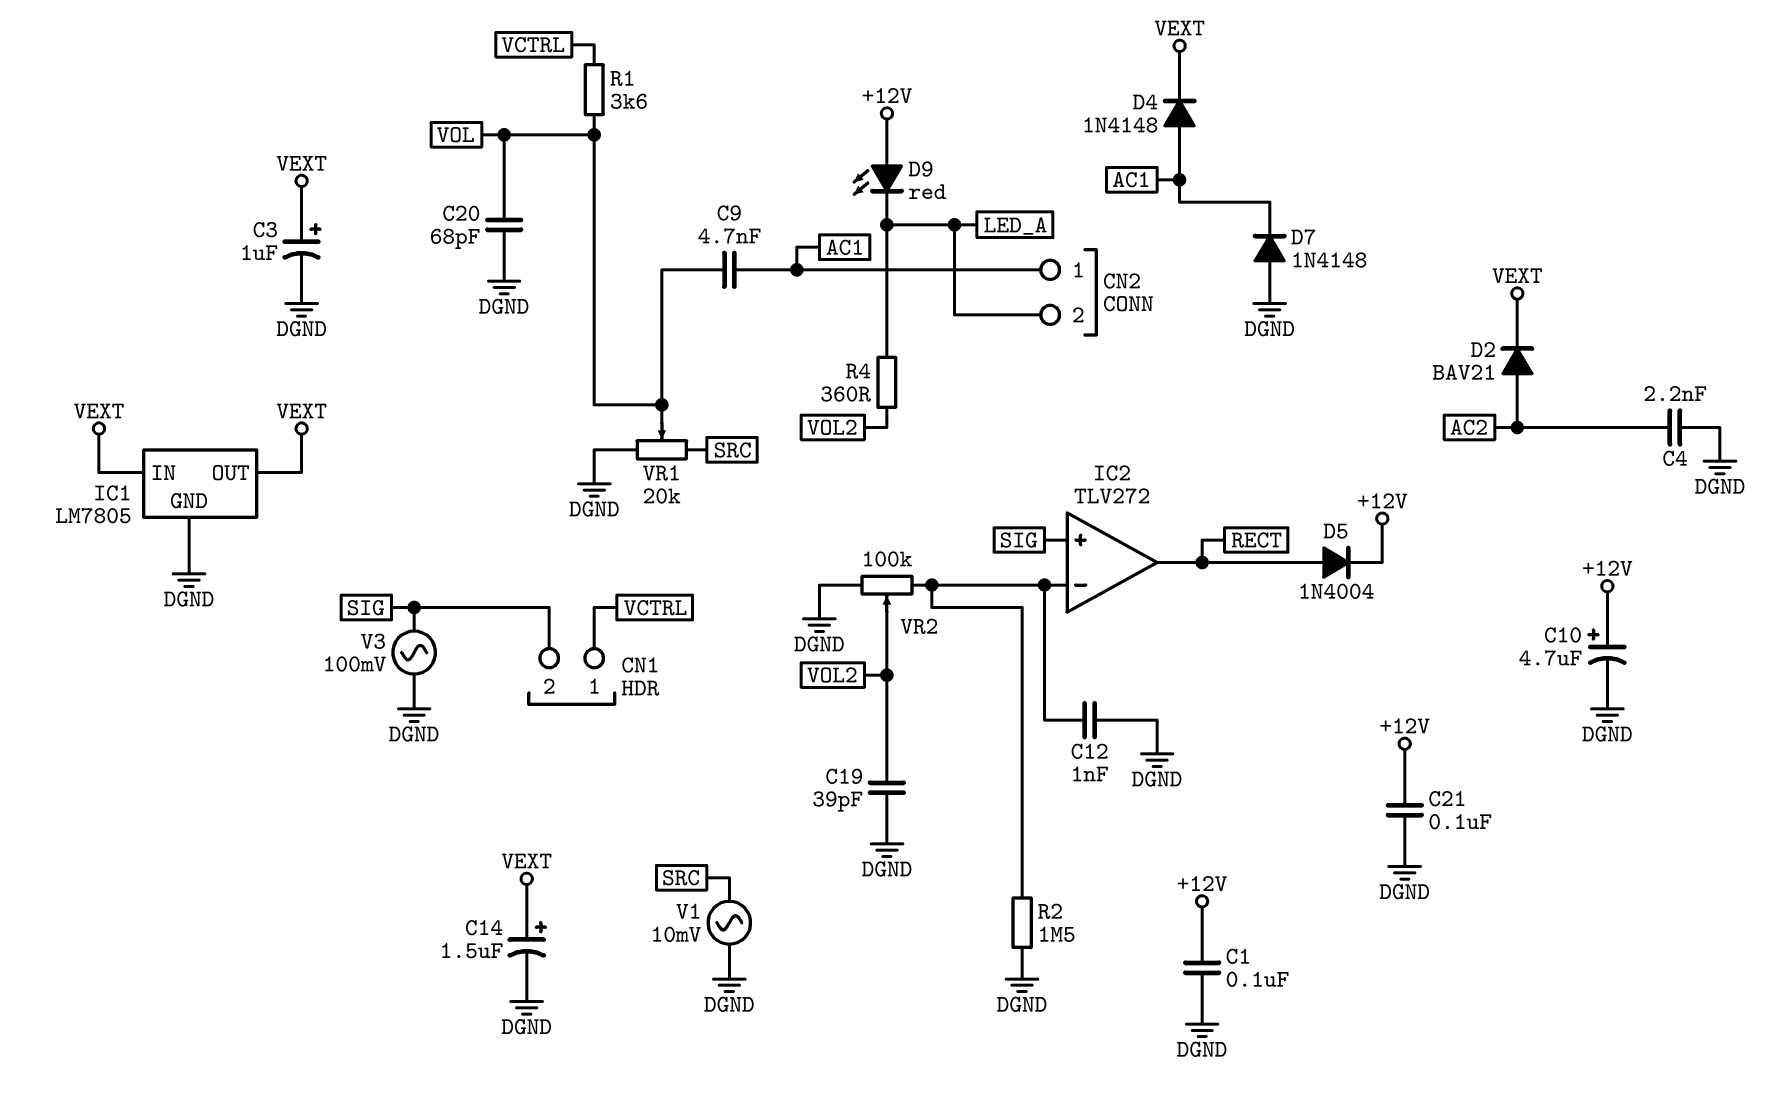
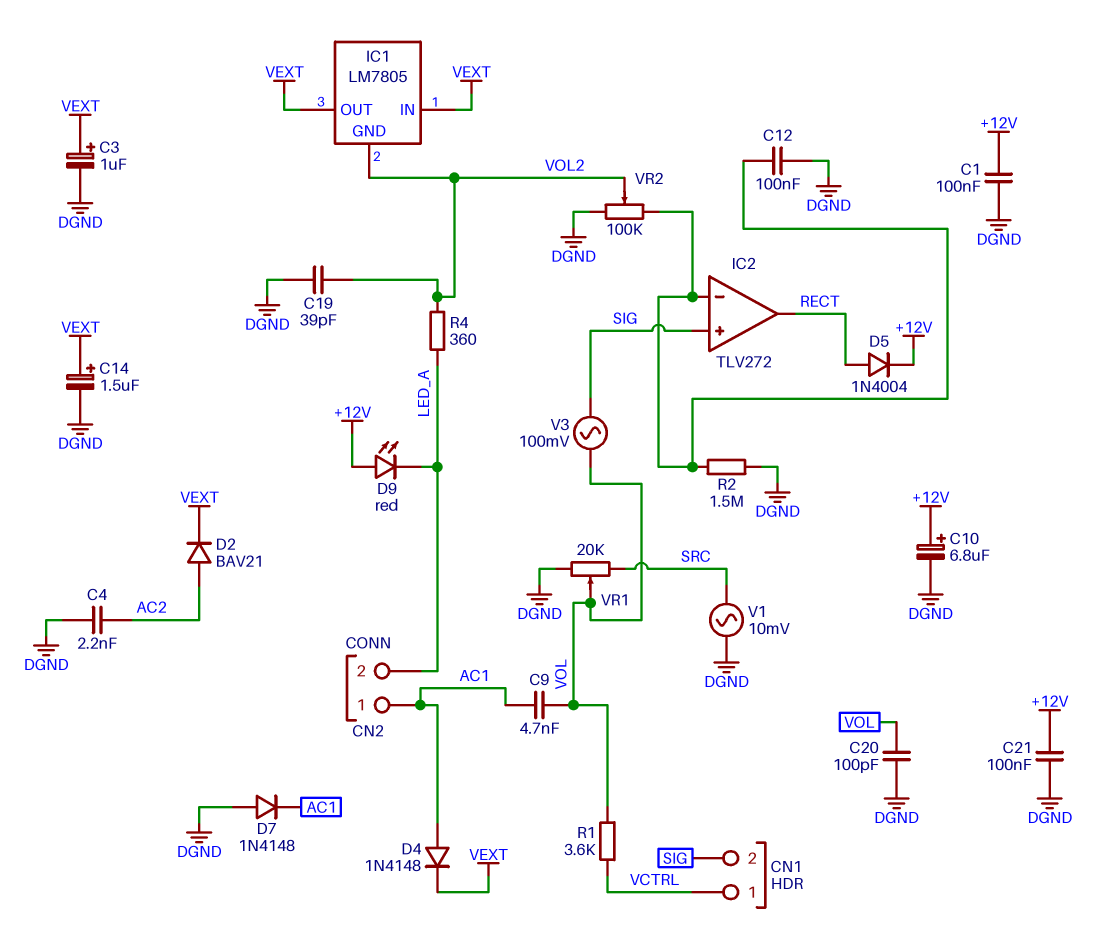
C10: 4.7uF (plus +12V, minus DGND) -> 6.8uF (plus +12V, minus DGND)
C12: 1nF (DGND, IC2/in-) -> 100nF (DGND, IC2/in-)
C20: 68pF (DGND, VOL) -> 100pF (DGND, VOL)
IC1 pin GND: DGND -> VOL2
V3: AC 100mV (DGND, SIG) -> AC 100mV (SIG, VOL)

